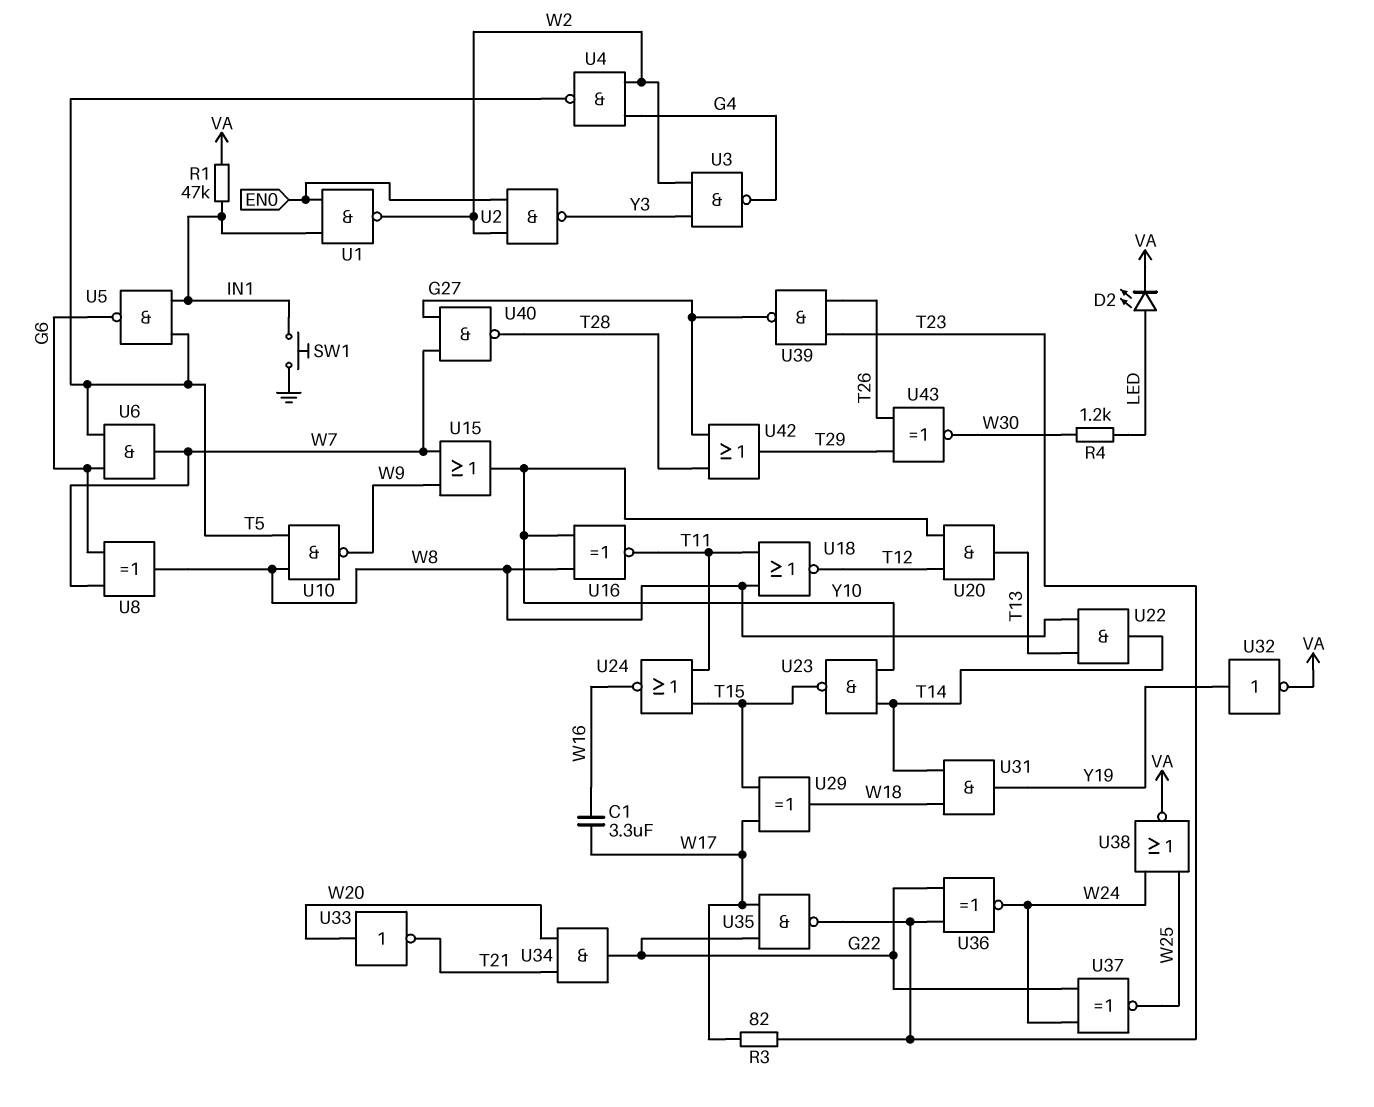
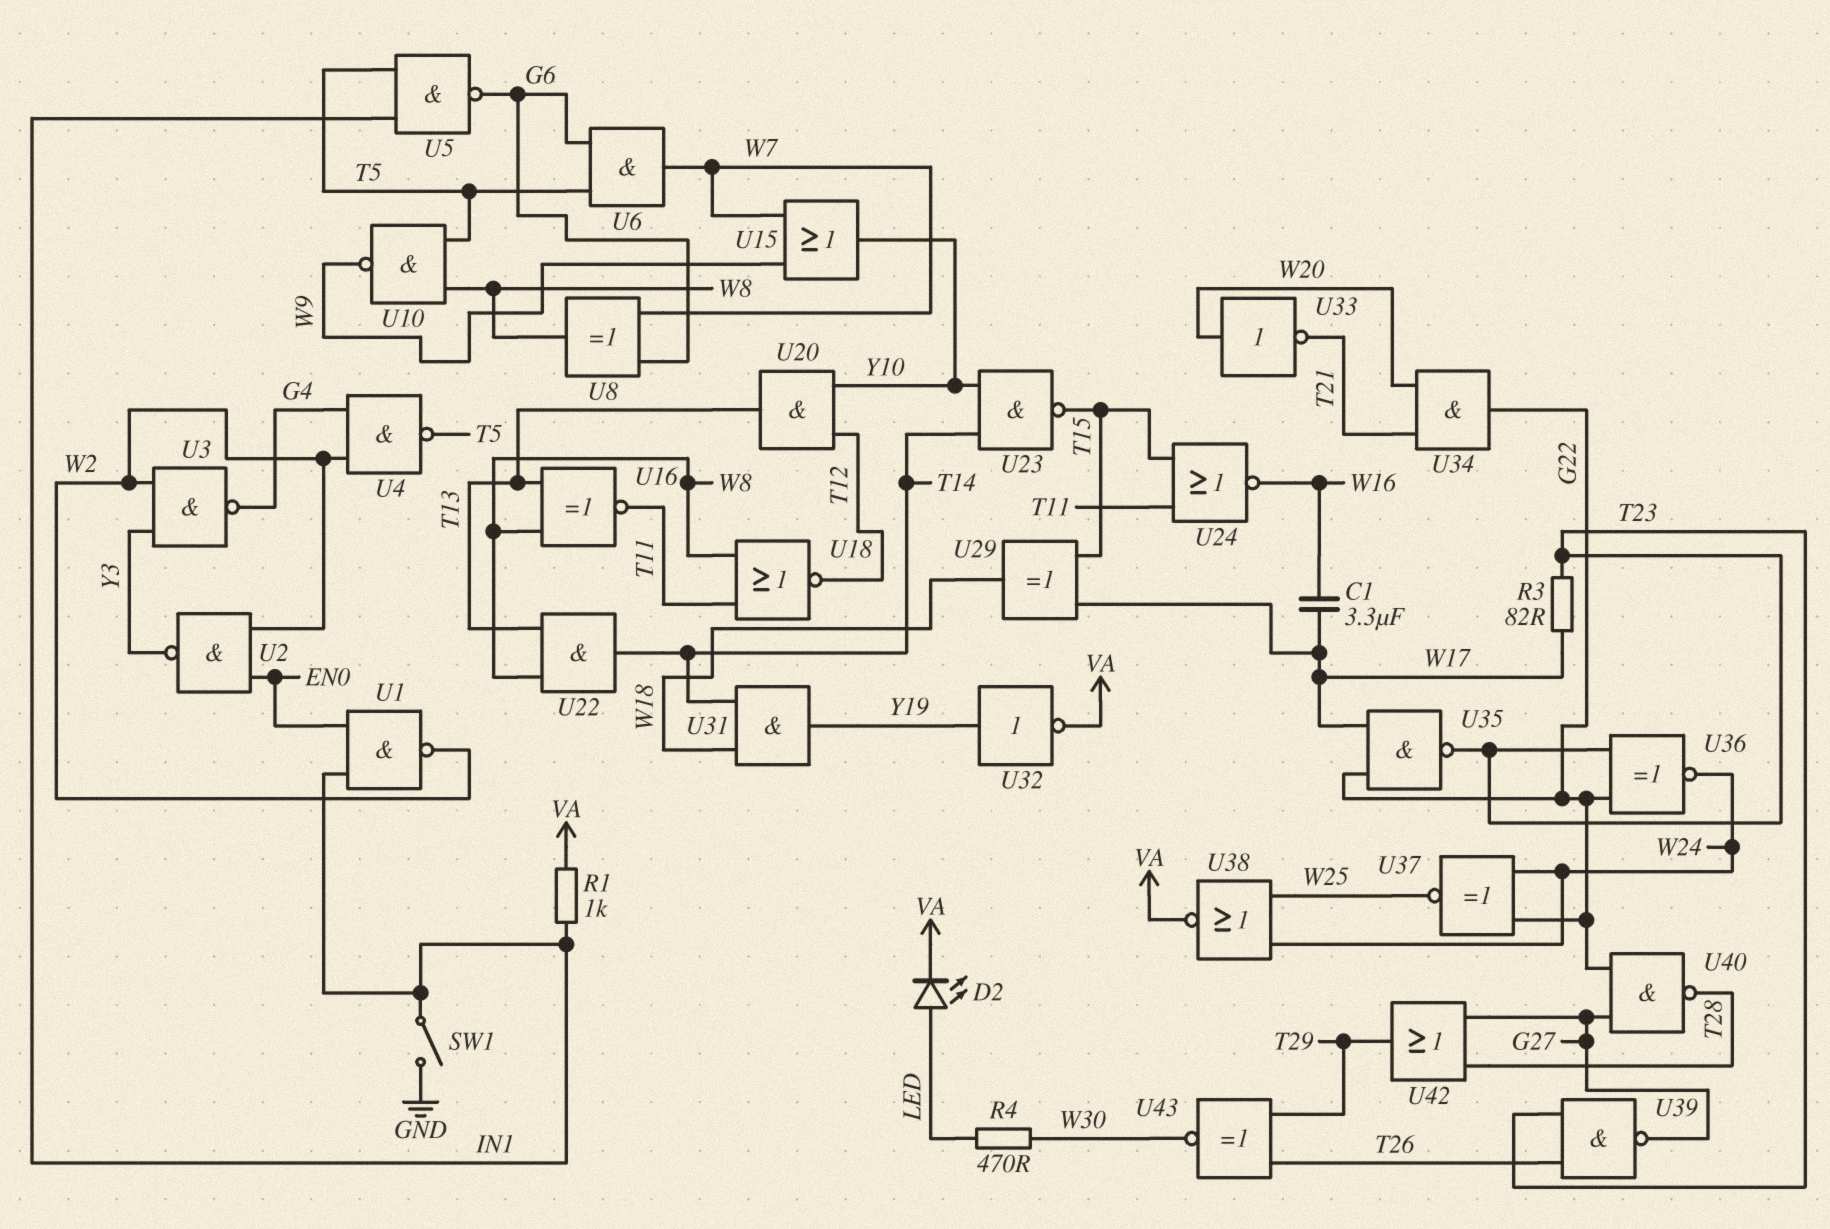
R1: 47k (IN1, VA) -> 1k (IN1, VA)
R4: 1.2k (LED, W30) -> 470 (LED, W30)
SW1: button (GND, IN1) -> switch (GND, IN1)
U16: XNOR (in W8, in Y10, out T11) -> XNOR (in T13, in W8, out T11)
U40: NAND (in G27, in W7, out T28) -> NAND (in G22, in G27, out T28)

